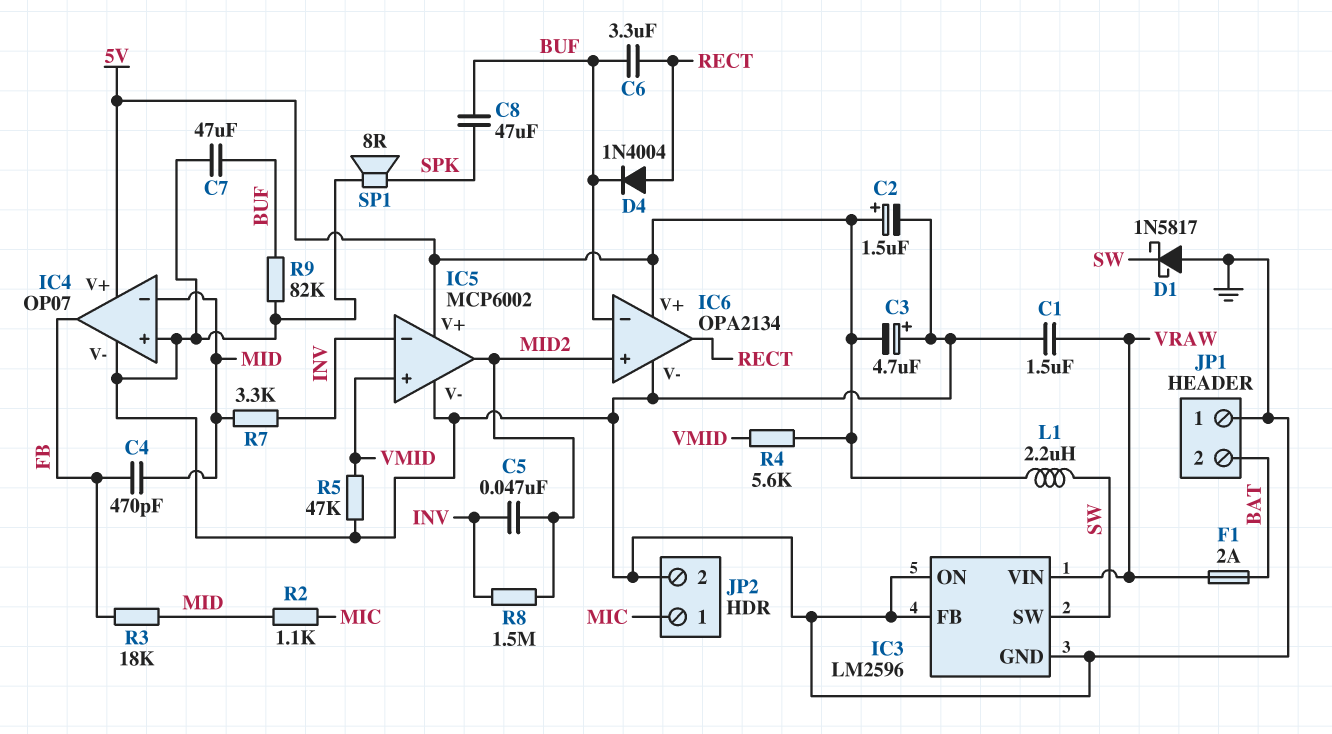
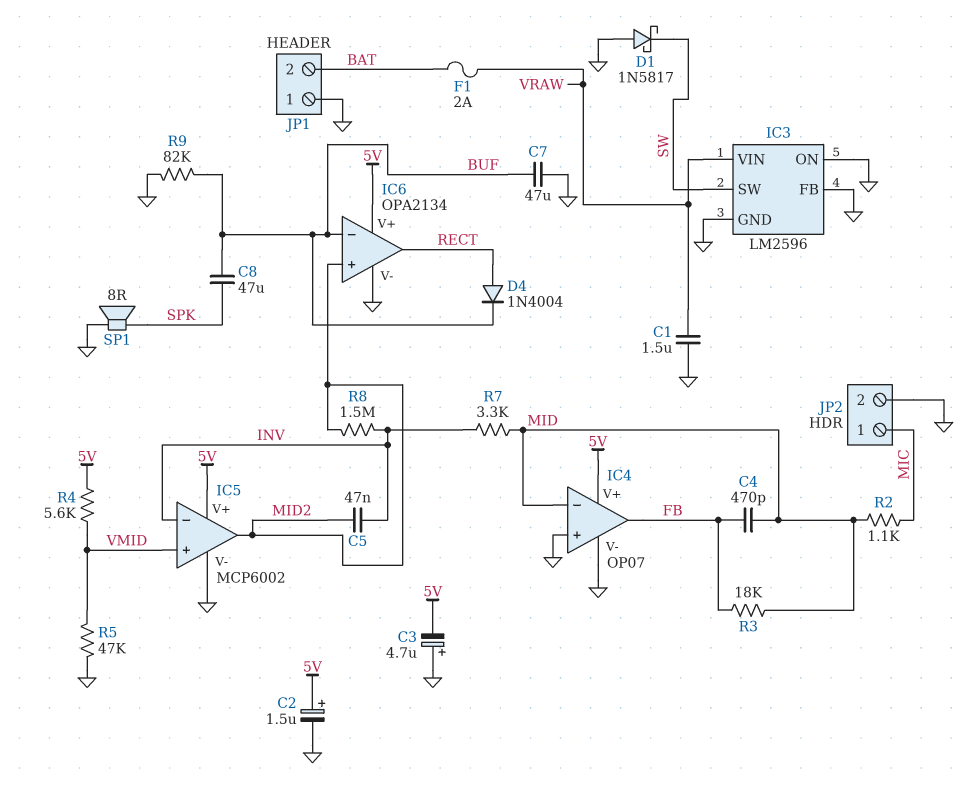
C6: 3.3uF (BUF, RECT) -> none
L1: 2.2uH (5V, SW) -> none

